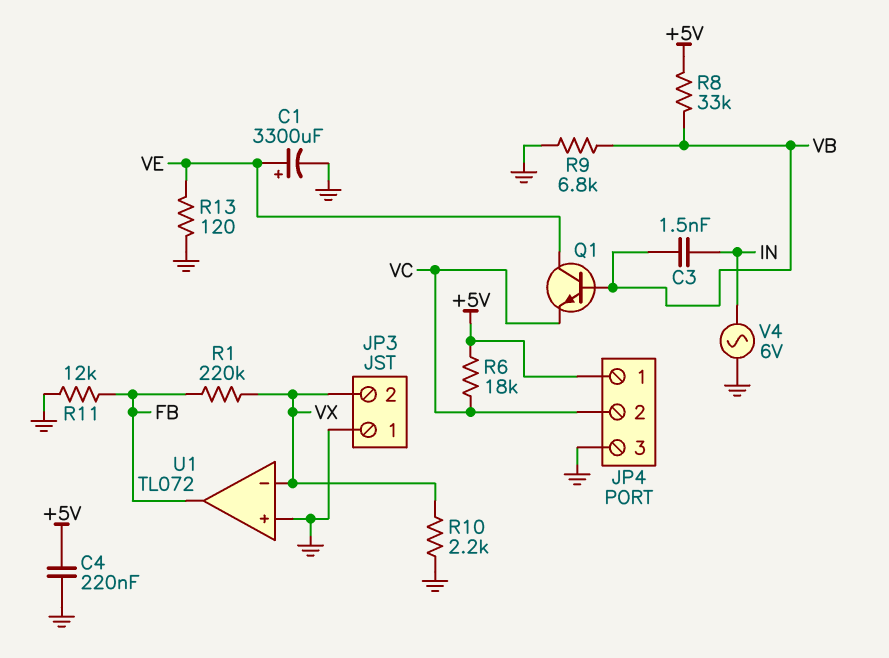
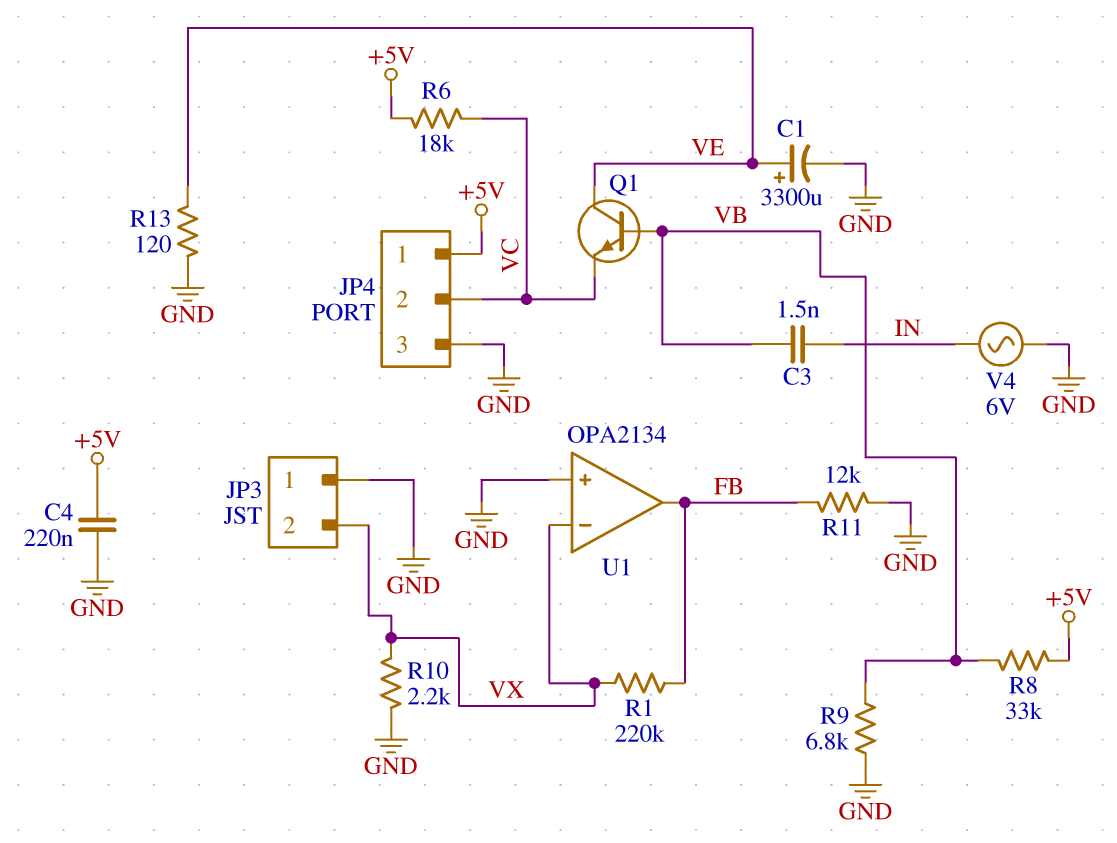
U1: TL072 -> OPA2134

